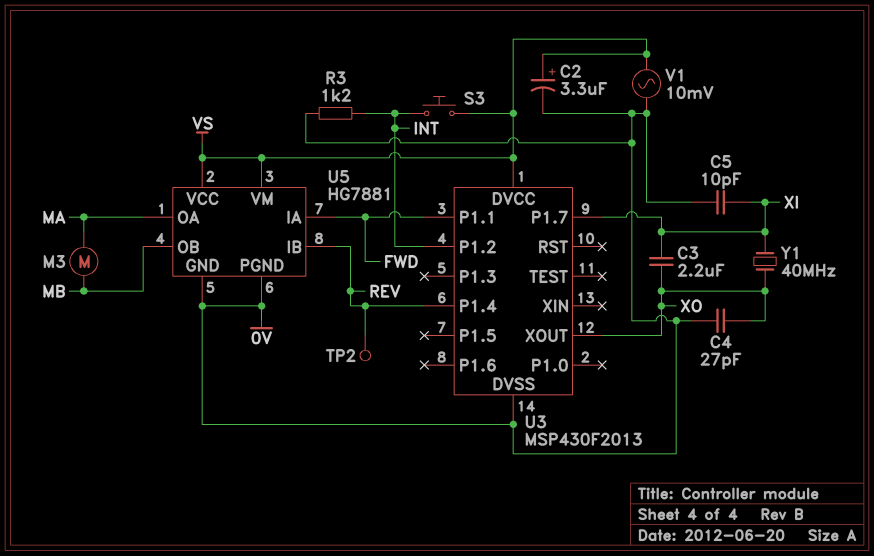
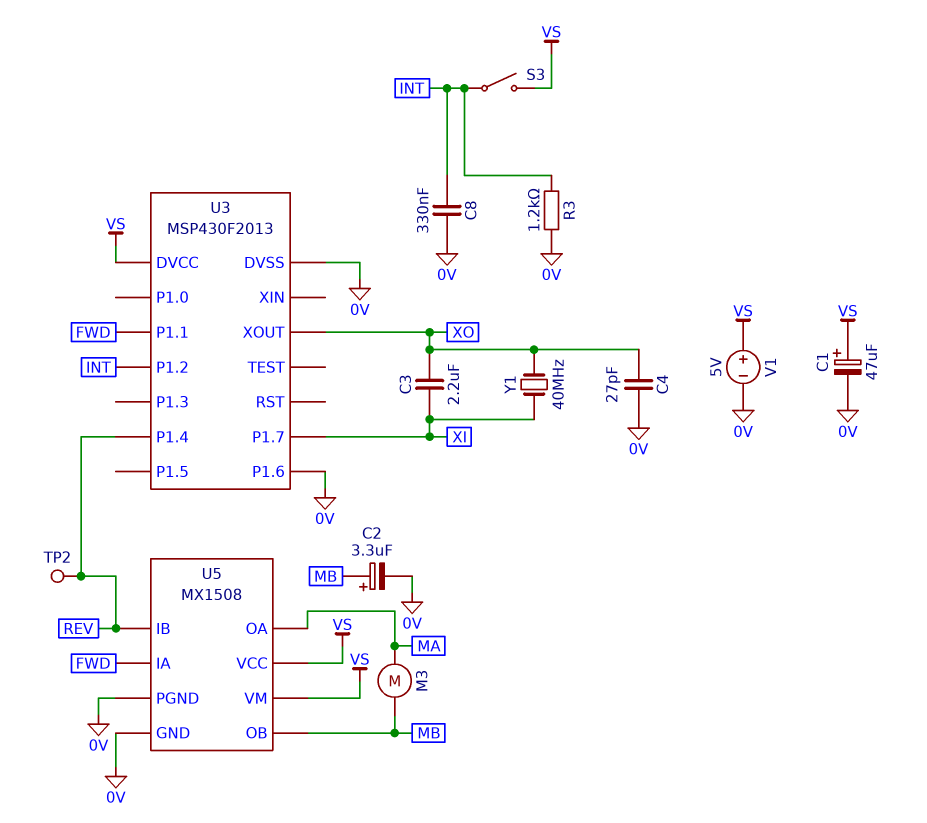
C1: none -> 47uF (plus VS, minus 0V)
C2: 3.3uF (plus VS, minus 0V) -> 3.3uF (plus MB, minus 0V)
C5: 10pF (0V, XI) -> none
C8: none -> 330nF (0V, INT)
S3: button (INT, VS) -> switch (INT, VS)
U3 pin P1.6: none -> 0V
U5: HG7881 -> MX1508
V1: AC 10mV (0V, VS) -> 5V (plus VS, minus 0V)

